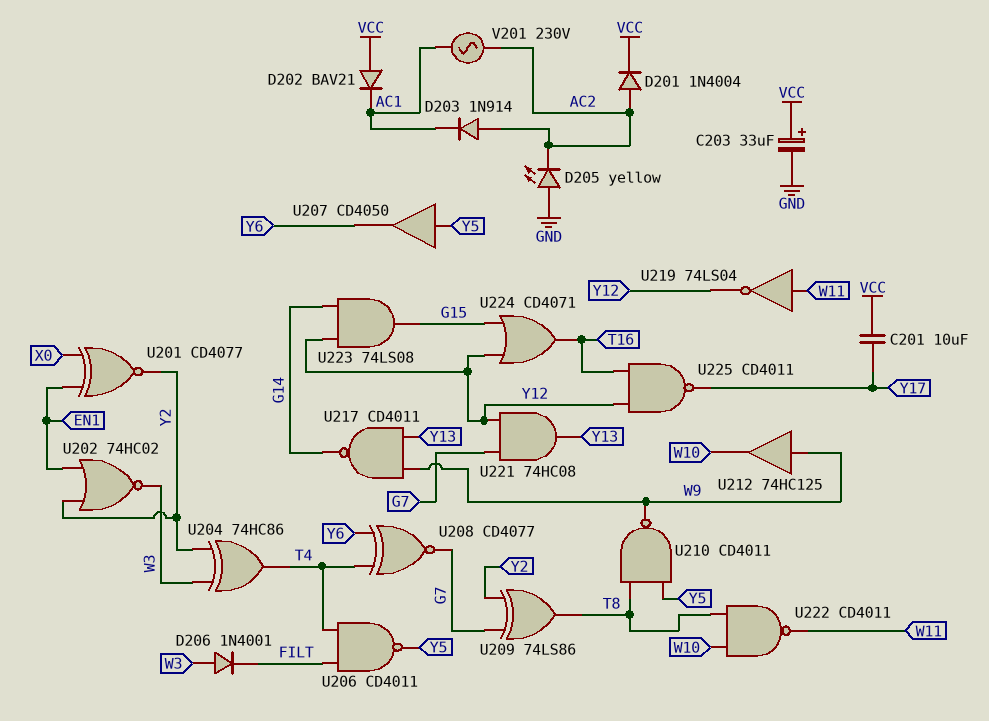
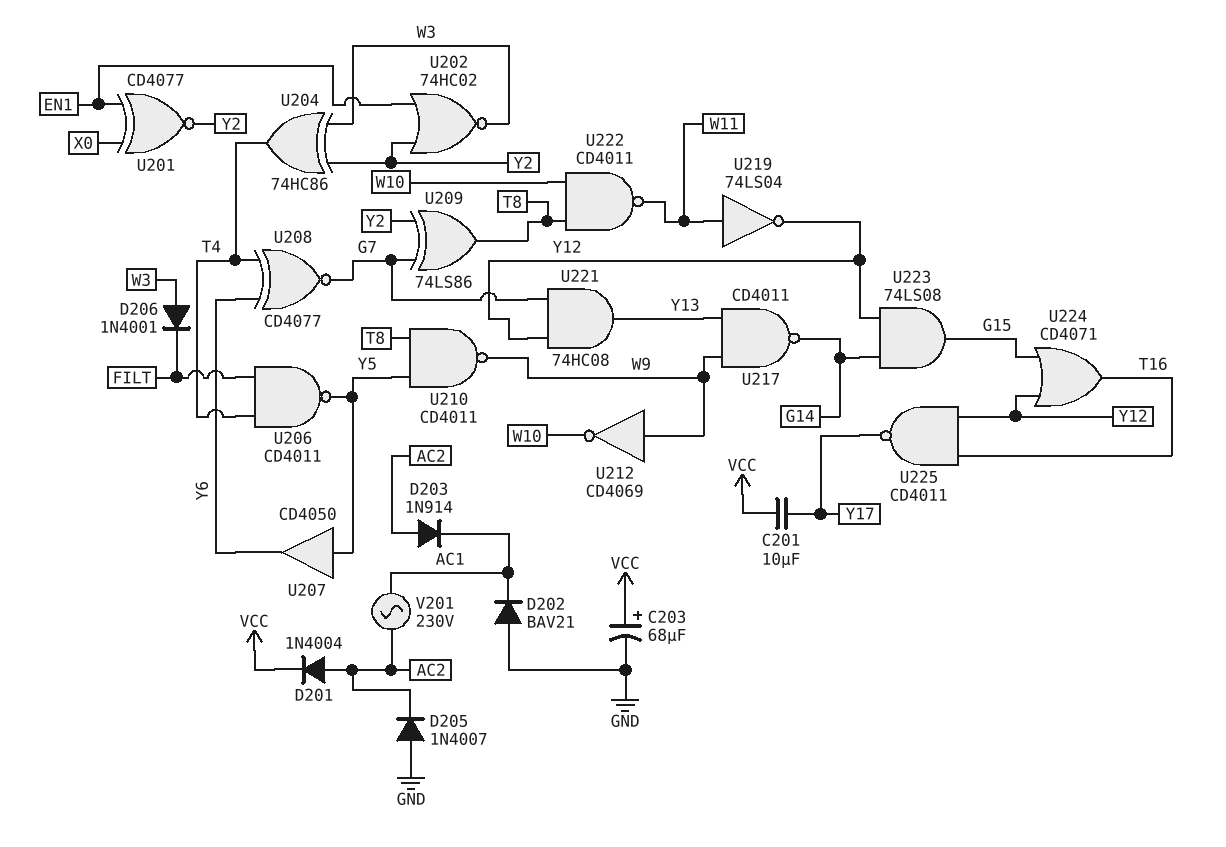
C203: 33uF (plus VCC, minus GND) -> 68uF (plus VCC, minus GND)
D202: diode BAV21 (A VCC, K AC1) -> diode BAV21 (A GND, K AC1)
D205: LED yellow (A GND, K AC2) -> diode 1N4007 (A GND, K AC2)
U212: buffer 74HC125 (in W9, out W10) -> NOT CD4069 (in W9, out W10)

